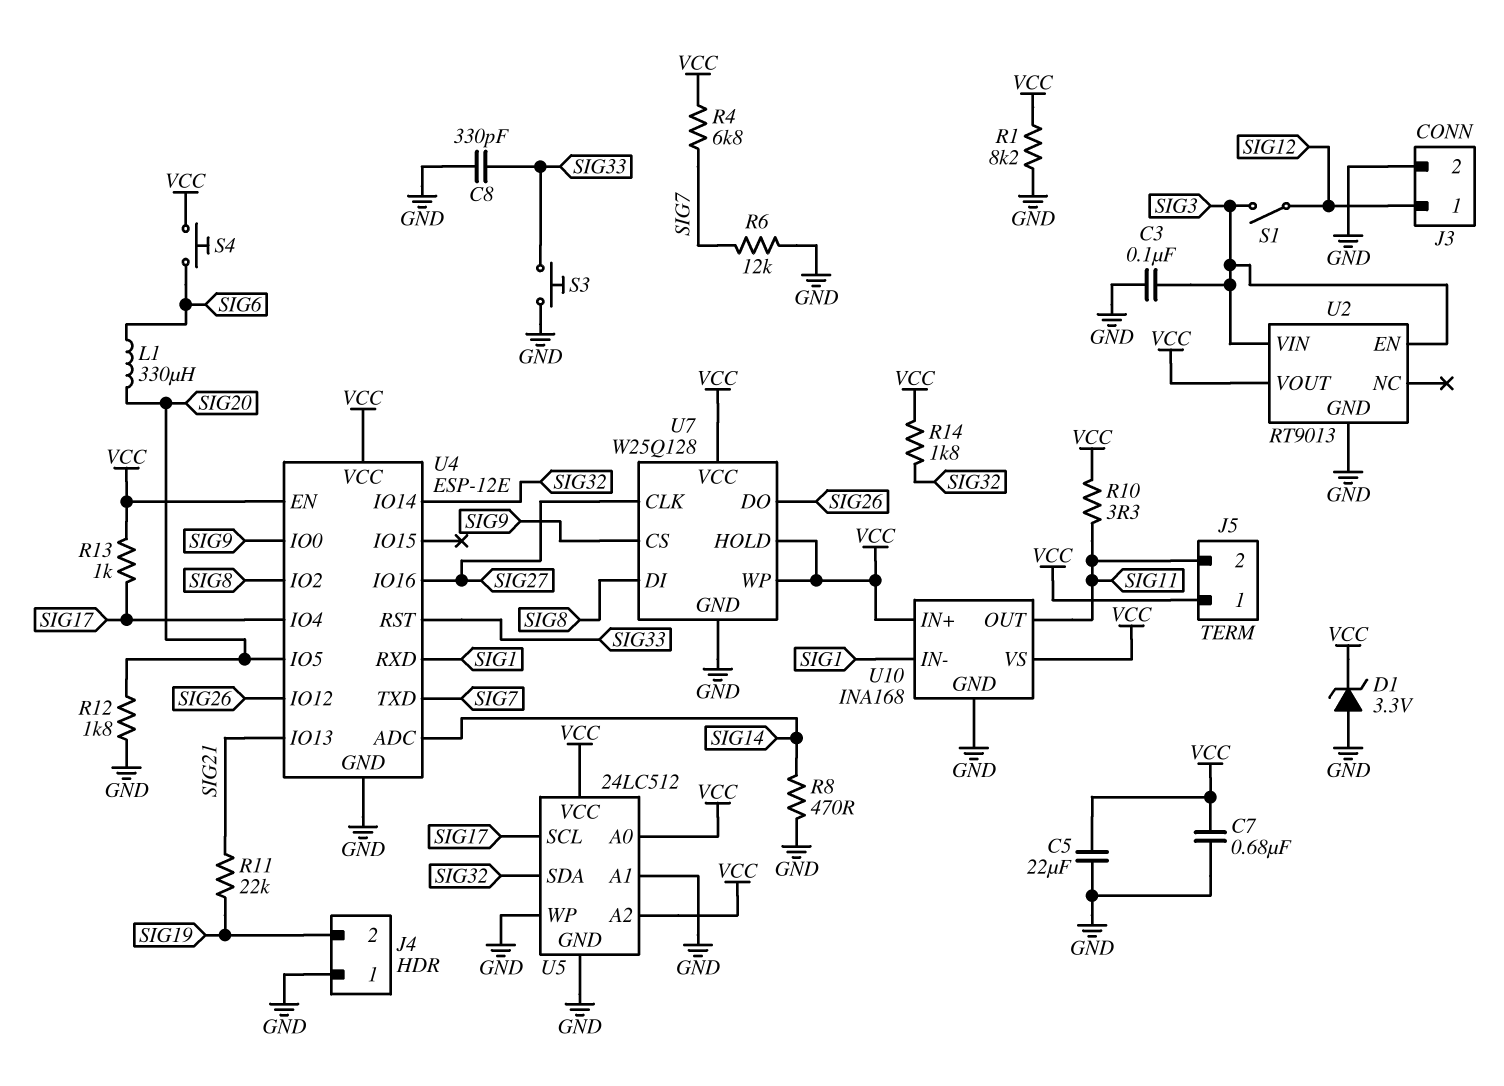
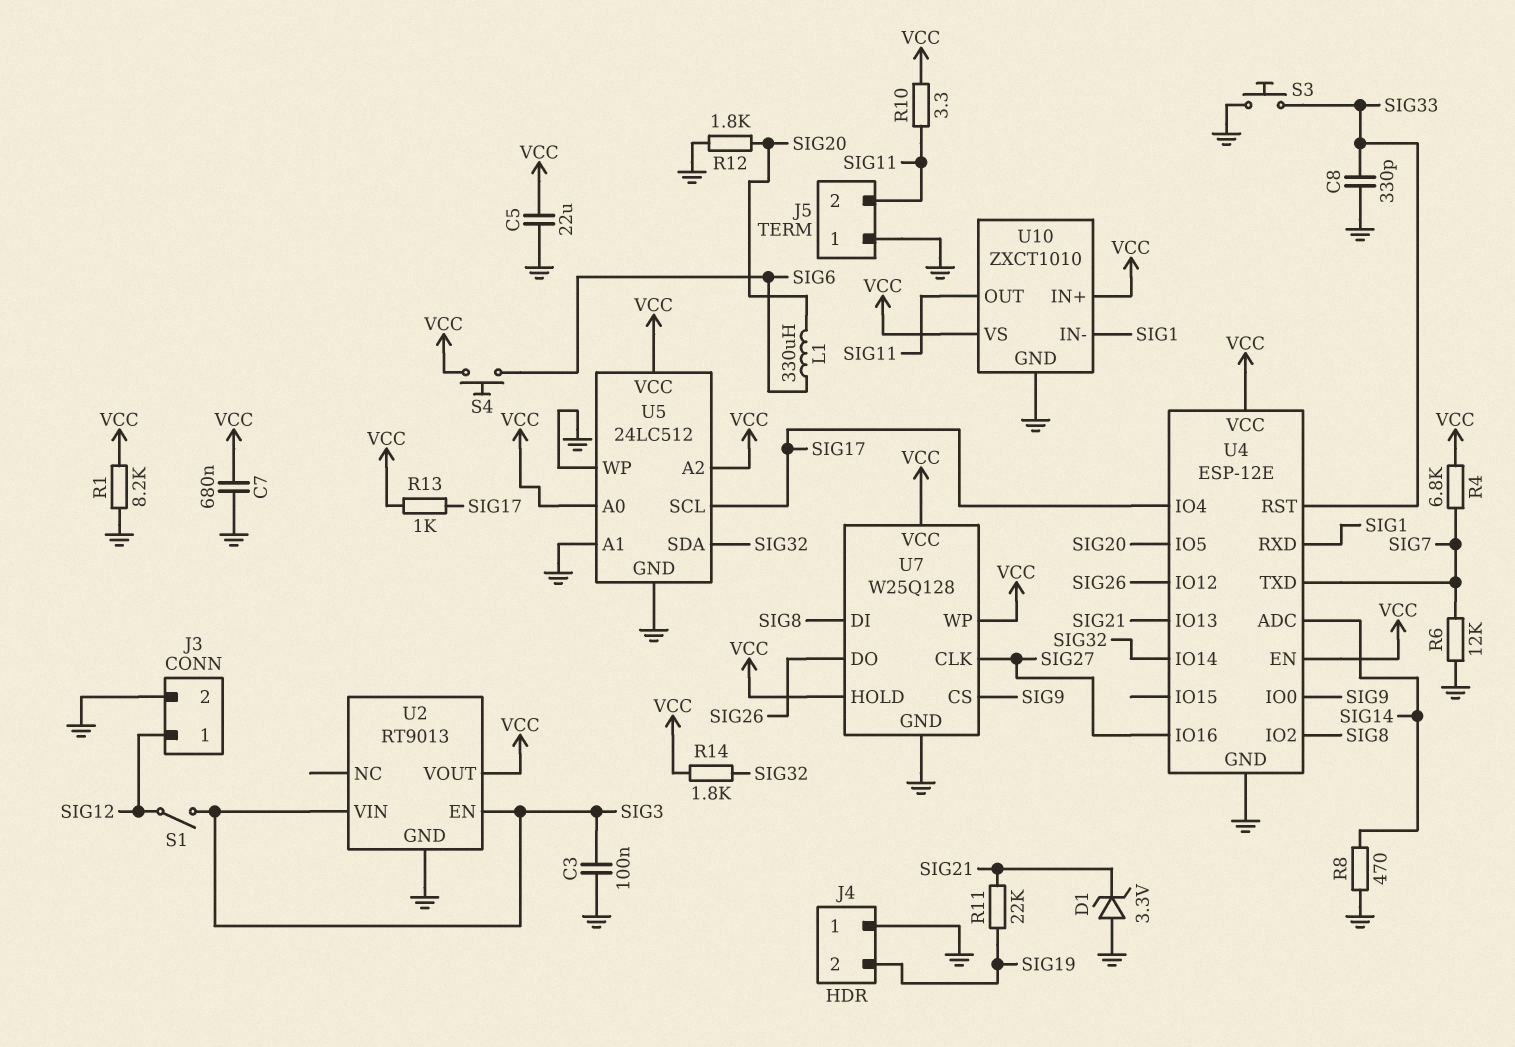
D1: zener 3.3V (A GND, K VCC) -> zener 3.3V (A GND, K SIG21)
J5 pin 1: VCC -> GND
U10: INA168 -> ZXCT1010

